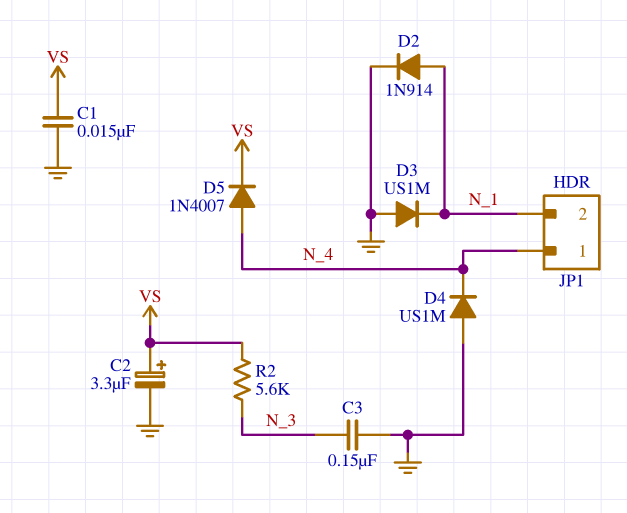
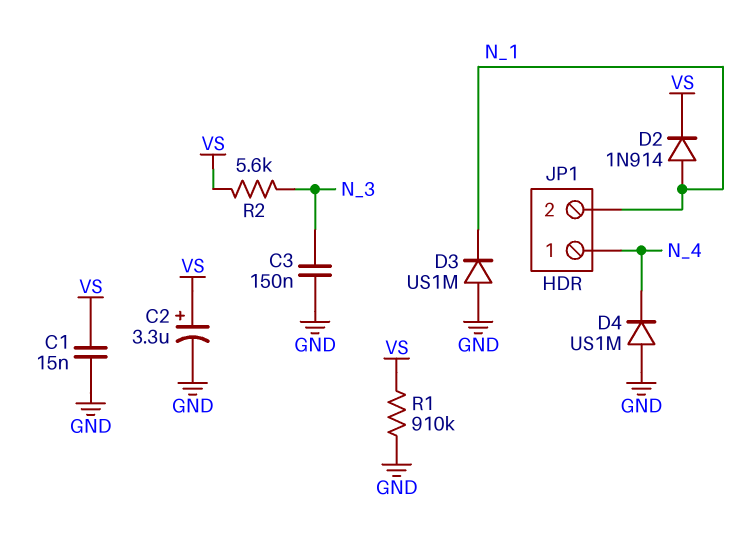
D2: diode 1N914 (A N_1, K GND) -> diode 1N914 (A N_1, K VS)
D5: diode 1N4007 (A N_4, K VS) -> none
R1: none -> 910k (GND, VS)

